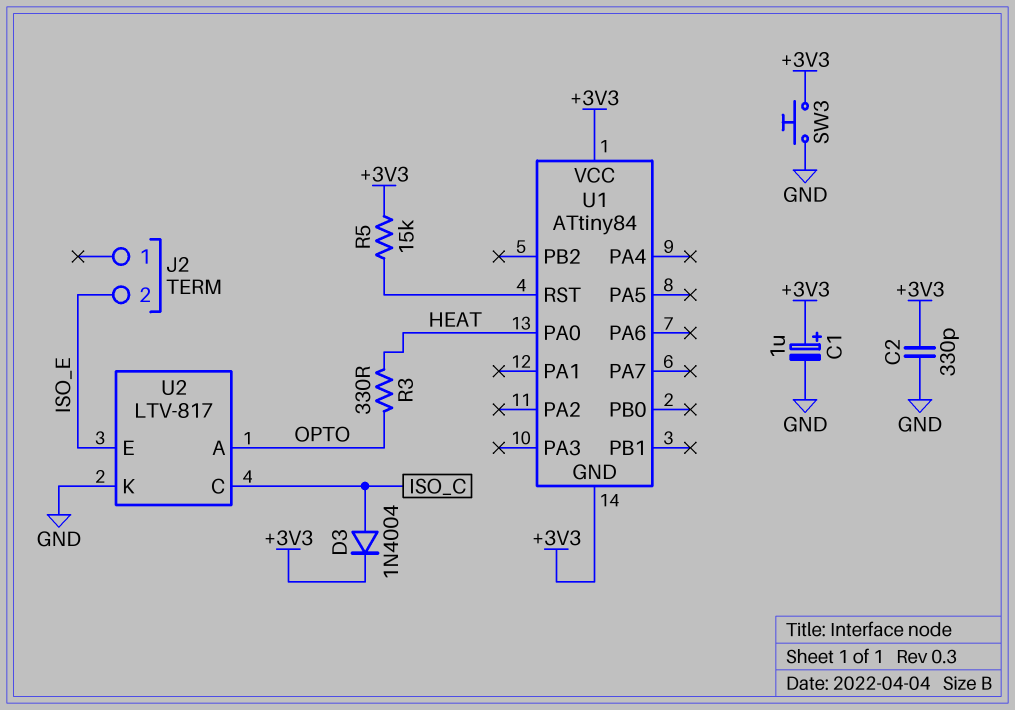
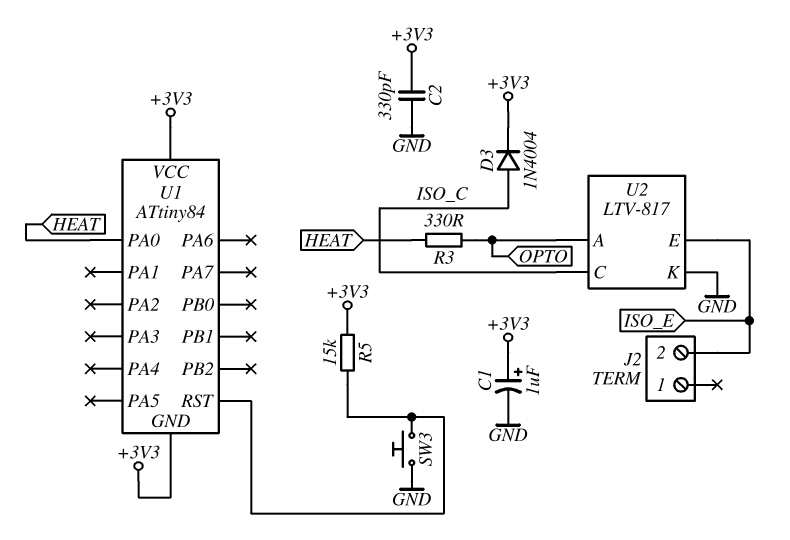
SW3: button (+3V3, GND) -> button (GND, U1/RST)

